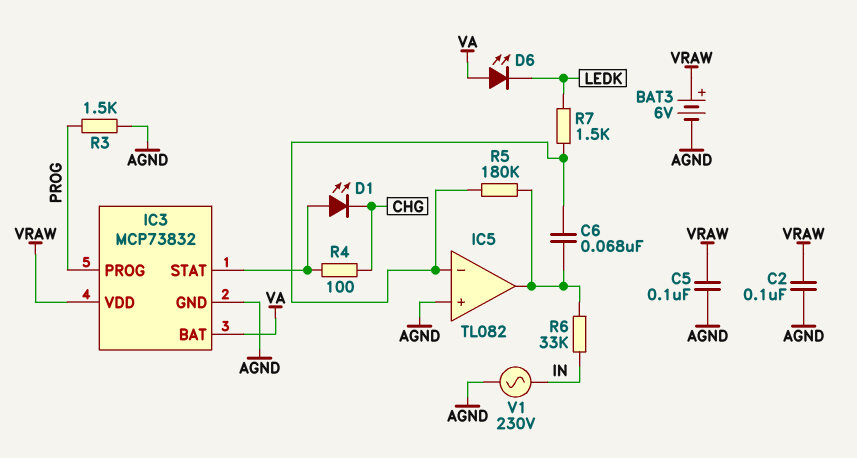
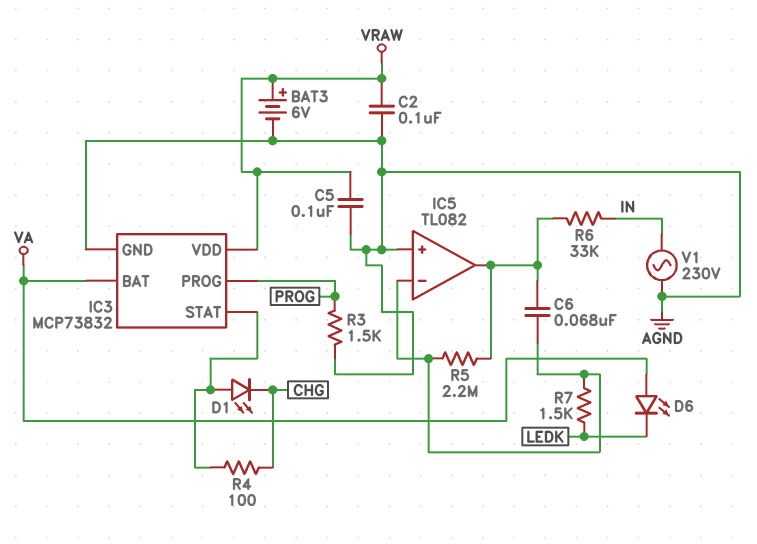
R5: 180k (IC5/in-, IC5/out) -> 2.2M (IC5/in-, IC5/out)

